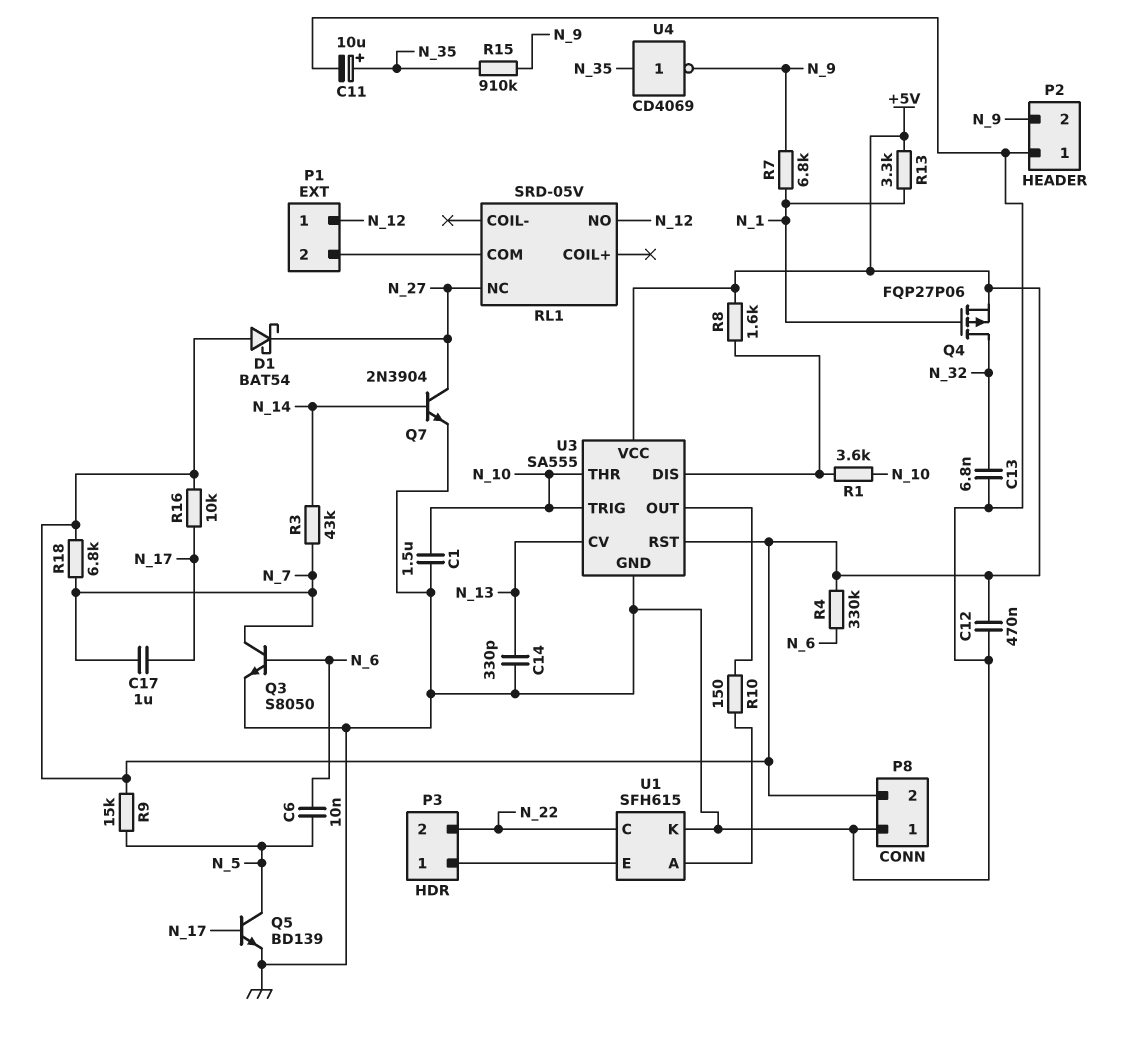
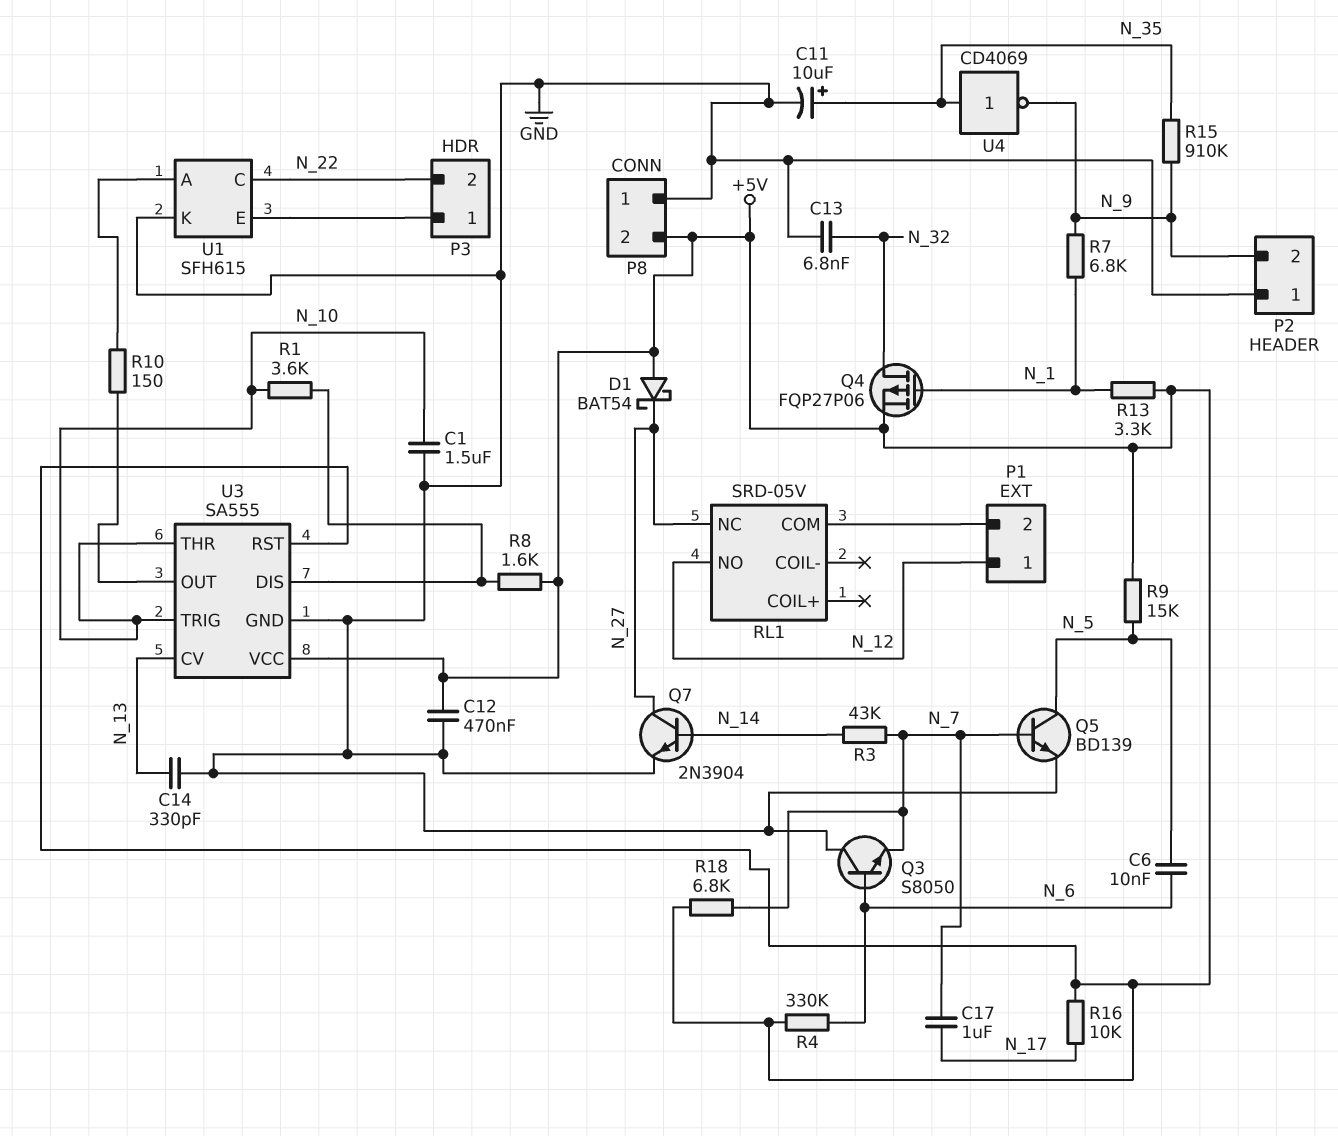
Q3: NPN S8050 (B N_6, C N_7, E GND) -> NPN S8050 (B N_6, C GND, E N_7)
Q5: NPN BD139 (B N_17, C N_5, E GND) -> NPN BD139 (B N_7, C N_5, E GND)

